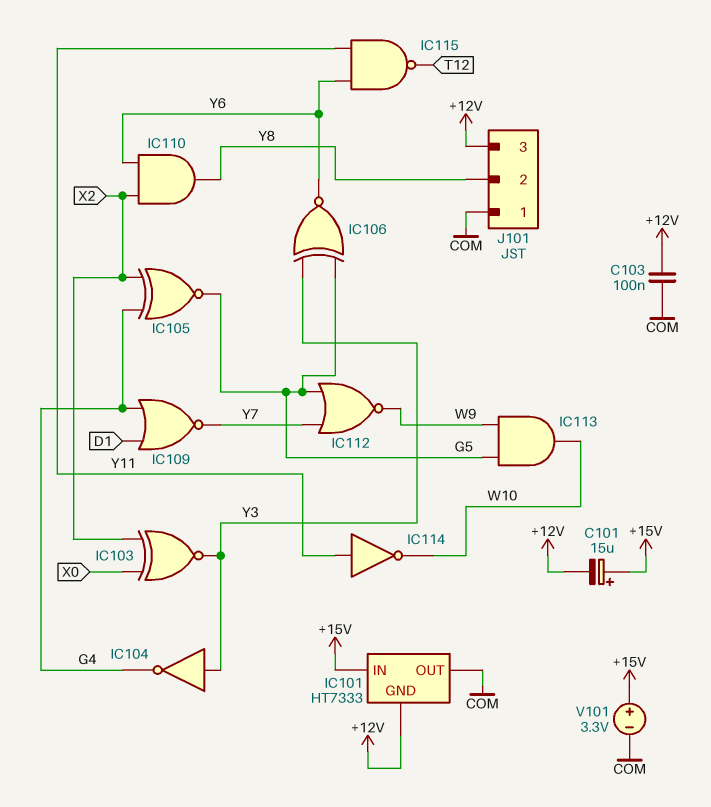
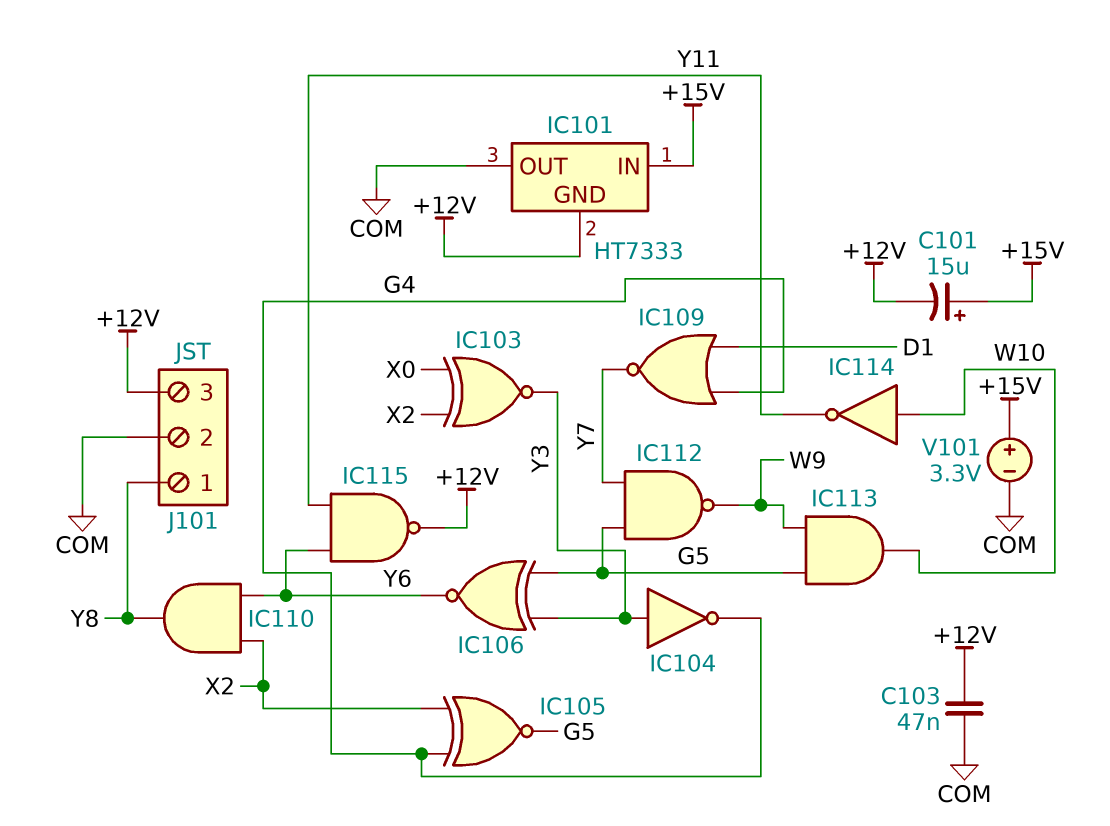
C103: 100nF (+12V, COM) -> 47nF (+12V, COM)
IC112: NOR (in G5, in Y7, out W9) -> NAND (in G5, in Y7, out W9)
IC114: NOT (in Y11, out W10) -> NOT (in W10, out Y11)
IC115: NAND (in Y6, in Y11, out T12) -> NAND (in Y6, in Y11, out +12V)
J101 pin 1: COM -> Y8
J101 pin 2: Y8 -> COM

